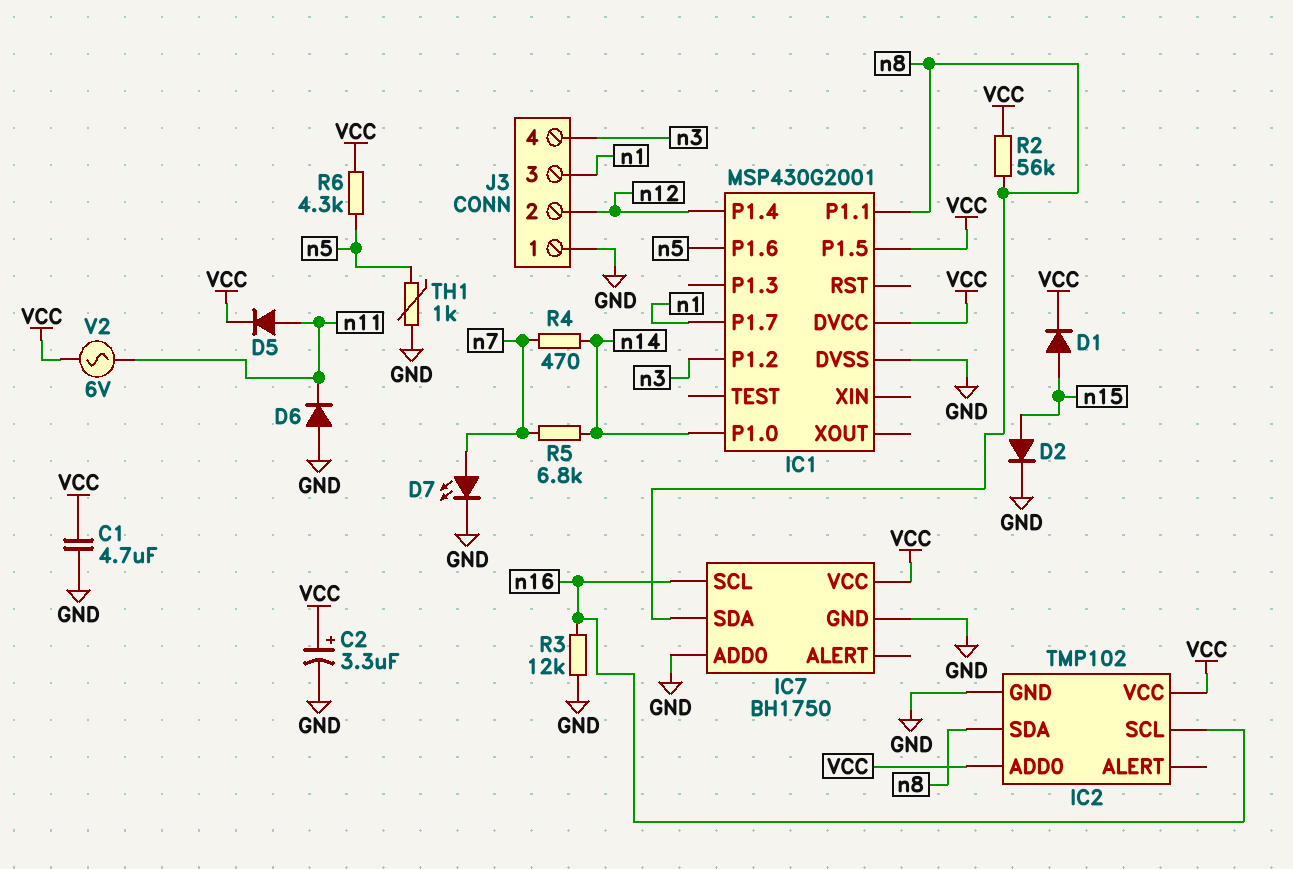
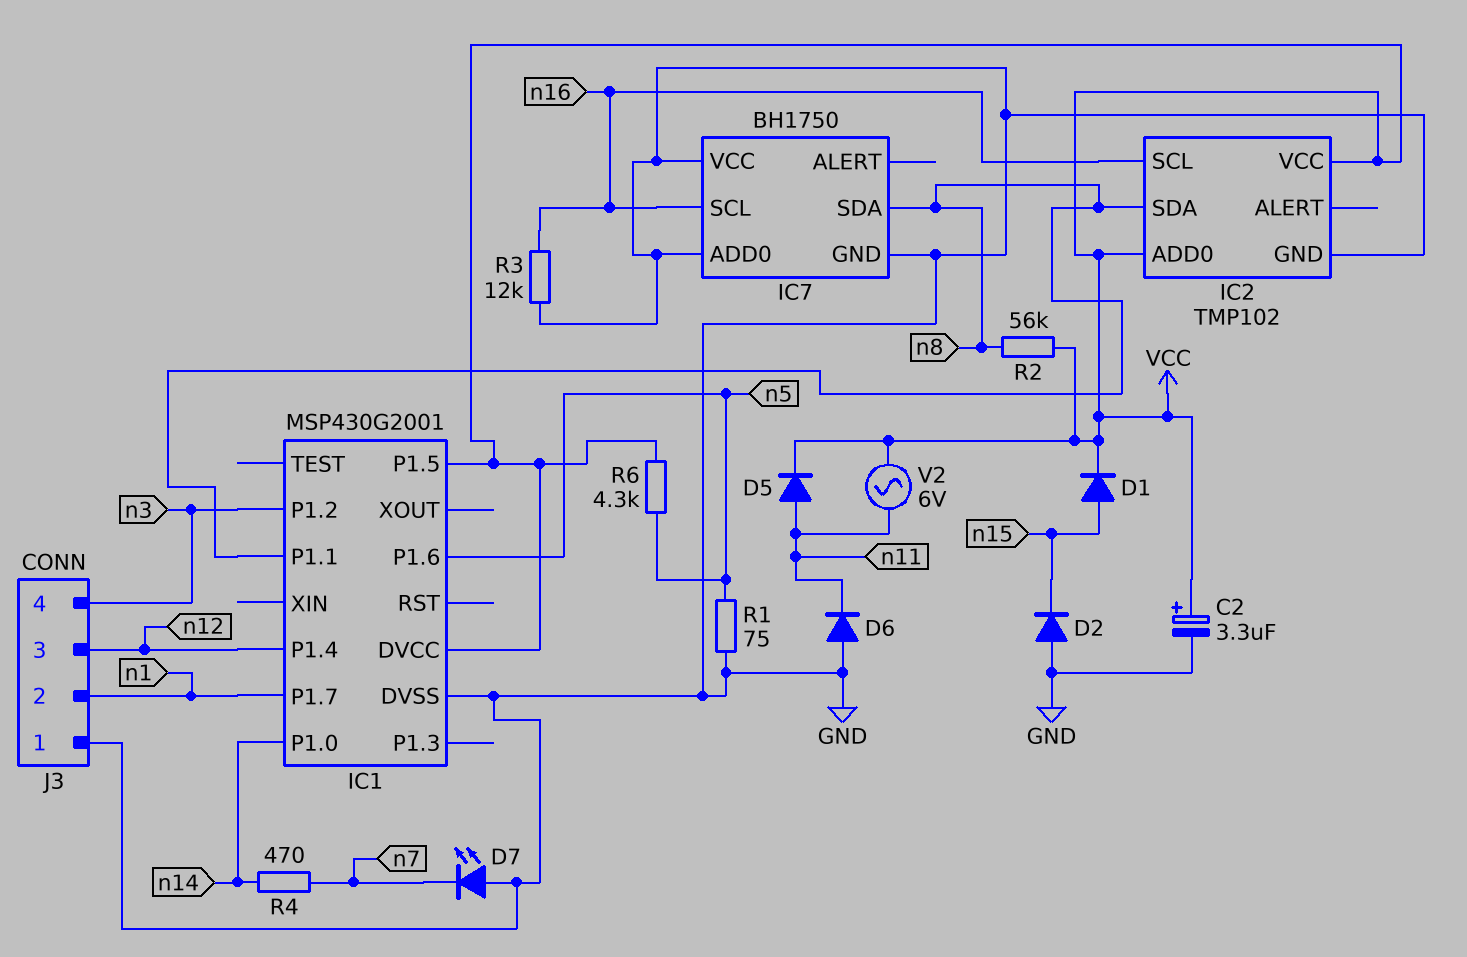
C1: 4.7uF (GND, VCC) -> none
D2: diode (A n15, K GND) -> diode (A GND, K n15)
D7: LED (A n7, K GND) -> LED (A GND, K n7)
IC7 pin VCC: VCC -> GND
J3 pin 2: n12 -> n1
J3 pin 3: n1 -> n12
R1: none -> 75 (GND, n5)
R5: 6.8k (n7, n14) -> none
TH1: 1k (GND, n5) -> none

